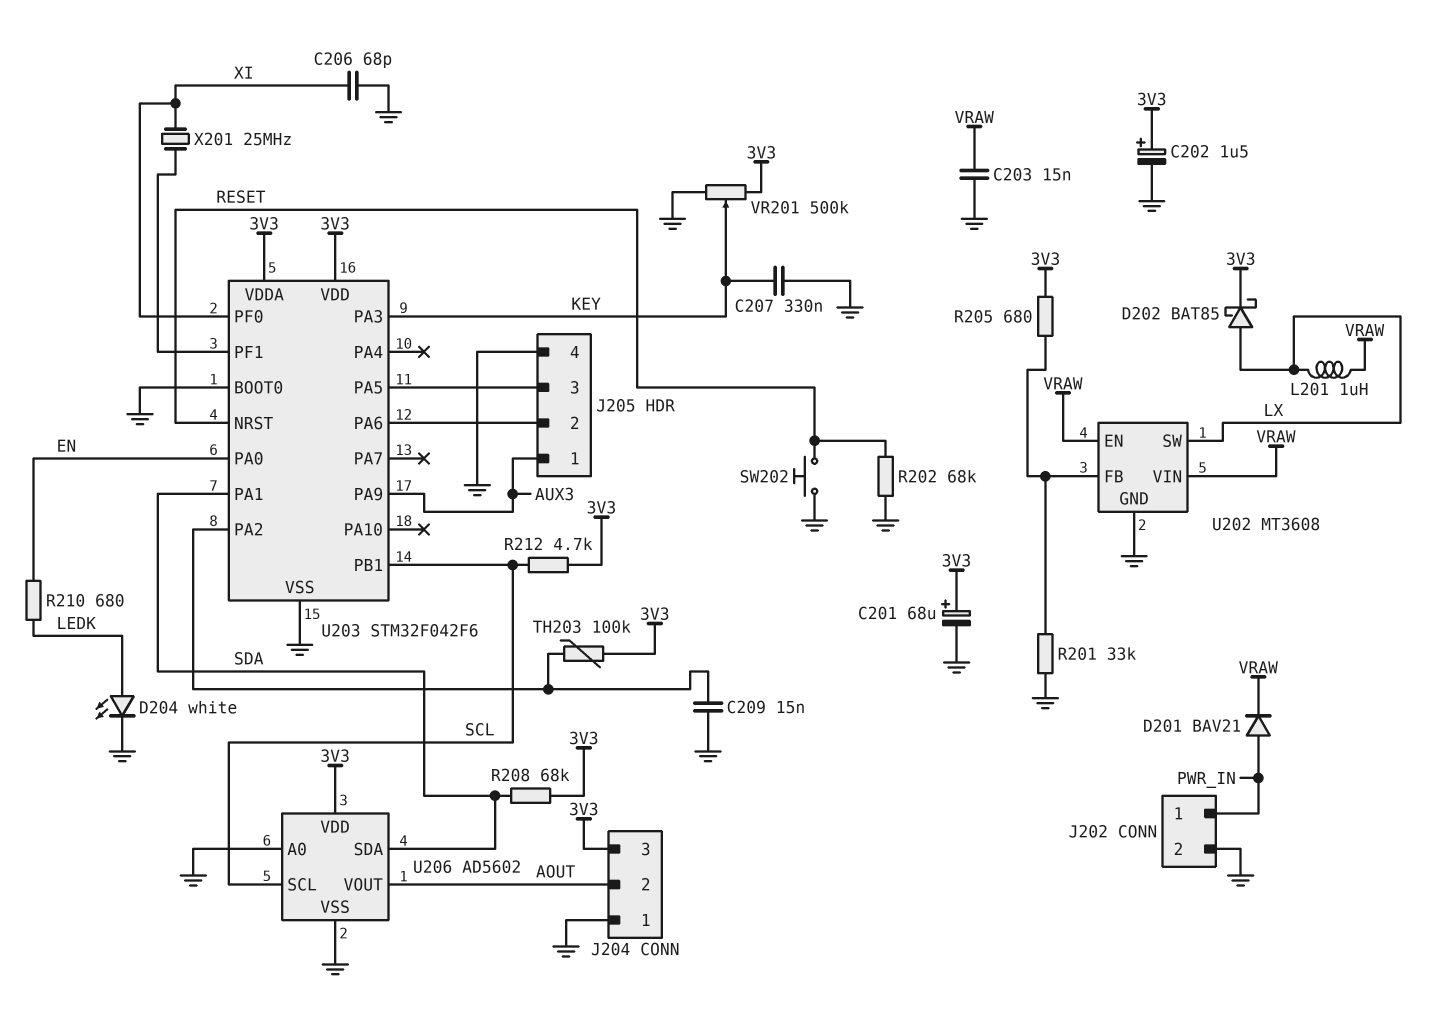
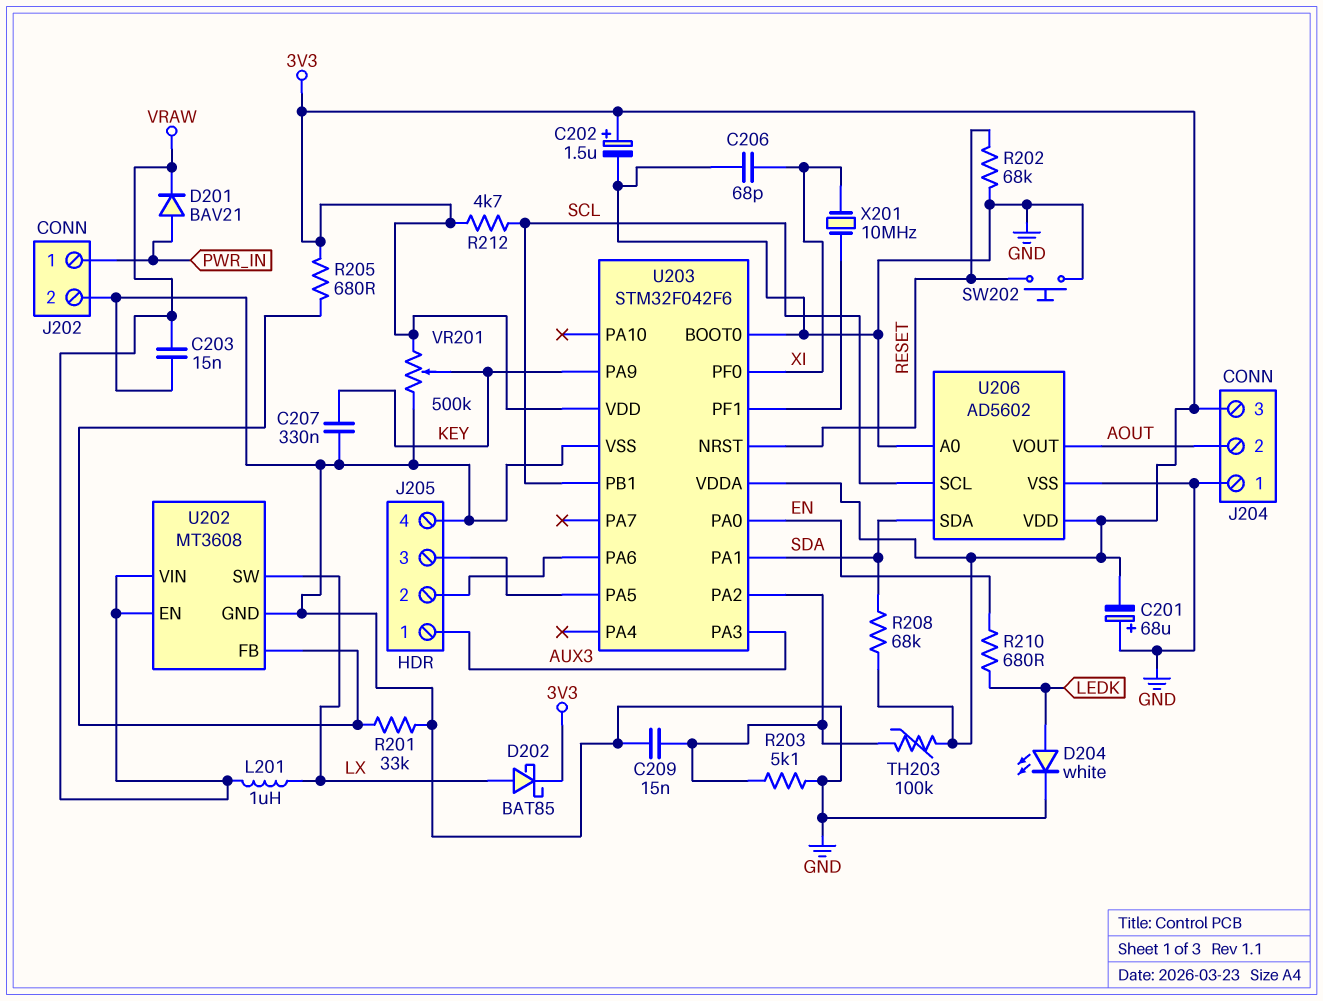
C201: 68uF (plus 3V3, minus GND) -> 68uF (plus GND, minus 3V3)
R203: none -> 5.1k (GND, U203/PA2)
U203 pin PA3: KEY -> AUX3
U203 pin PA9: AUX3 -> KEY
X201: 25MHz (U203/PF1, XI) -> 10MHz (U203/PF1, XI)

